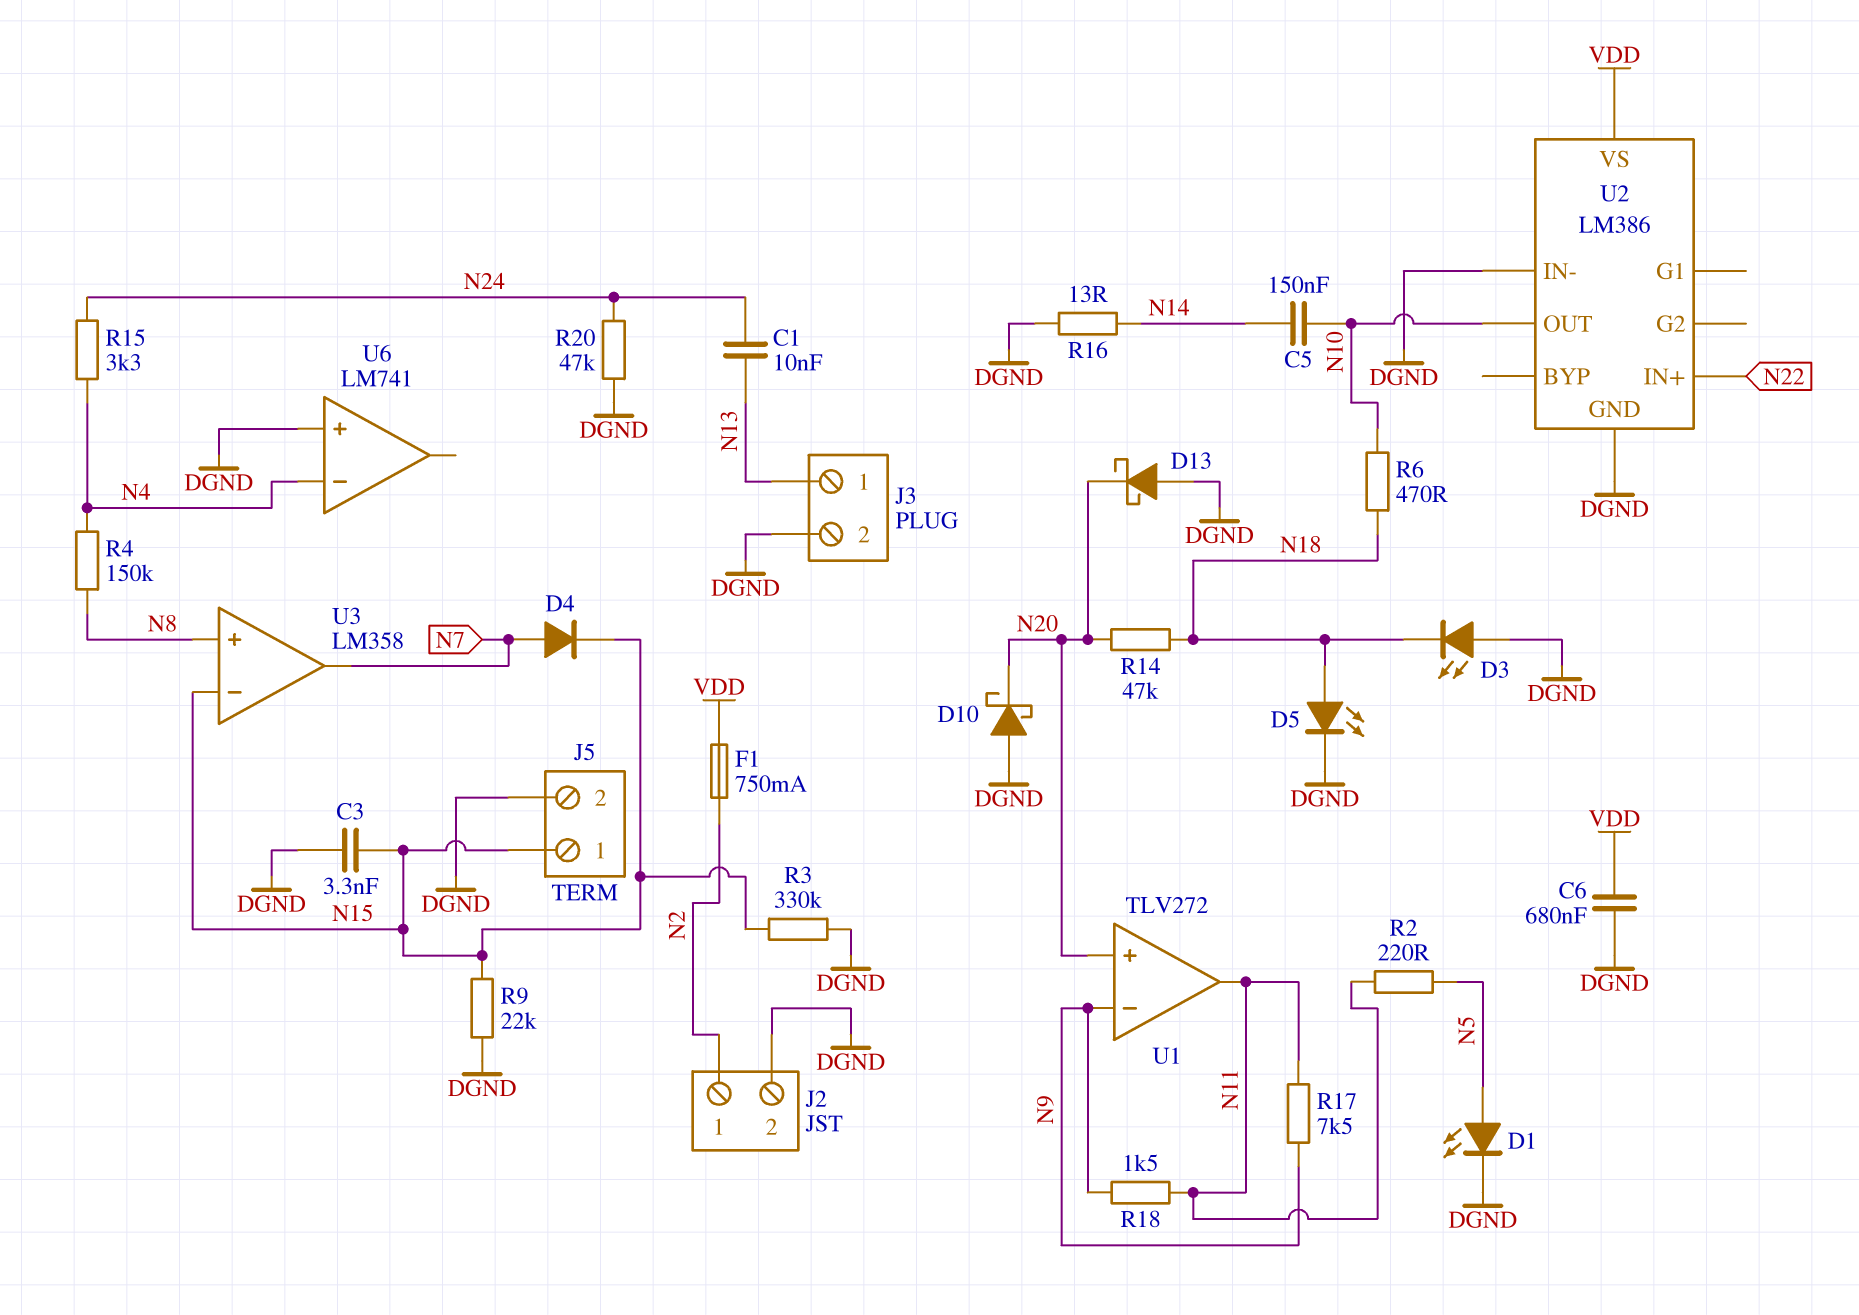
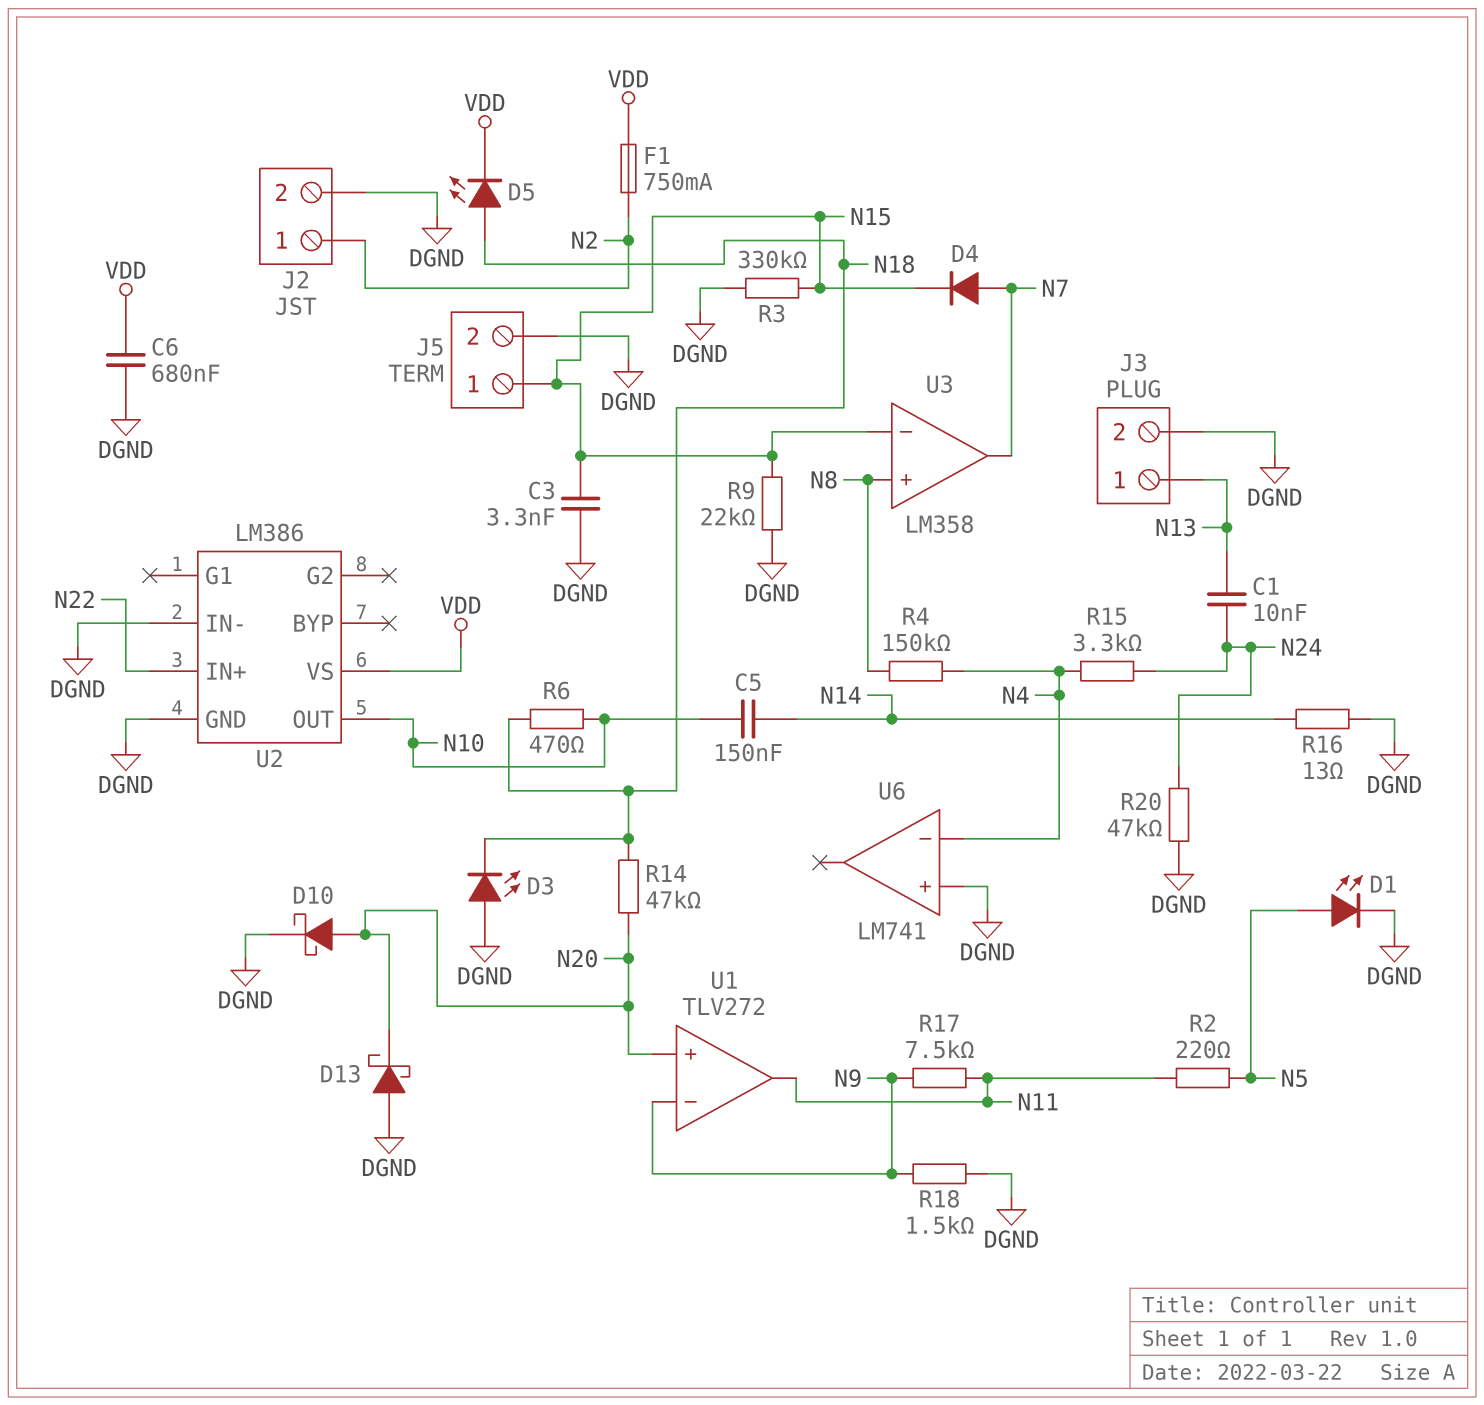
D5: LED (A N18, K DGND) -> LED (A N18, K VDD)
D10: schottky (A DGND, K N20) -> schottky (A N20, K DGND)
R18: 1.5k (N9, N11) -> 1.5k (DGND, N9)

